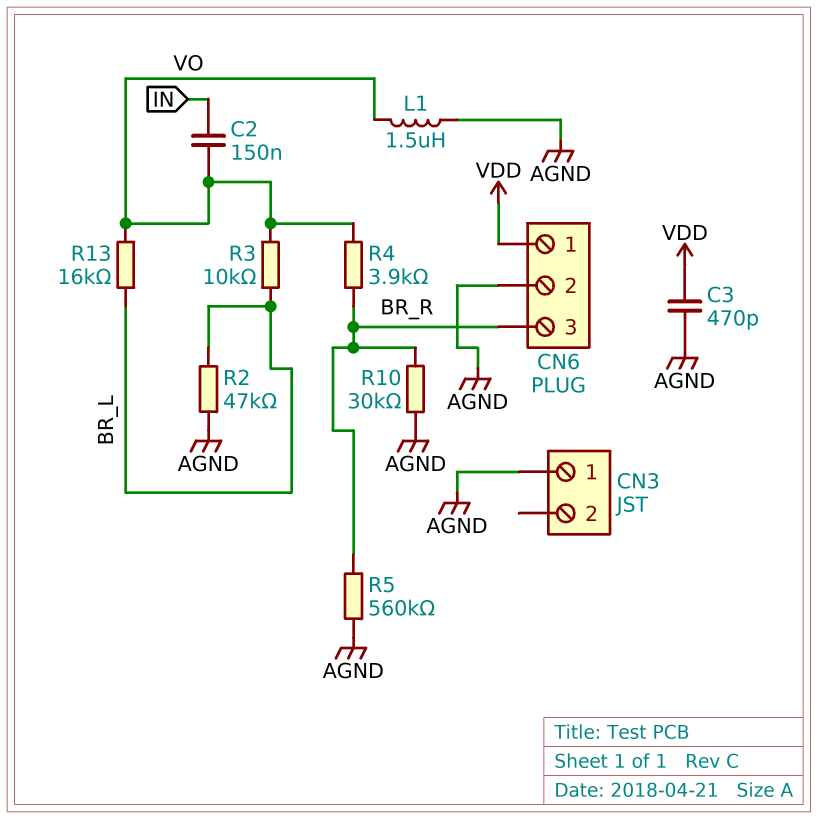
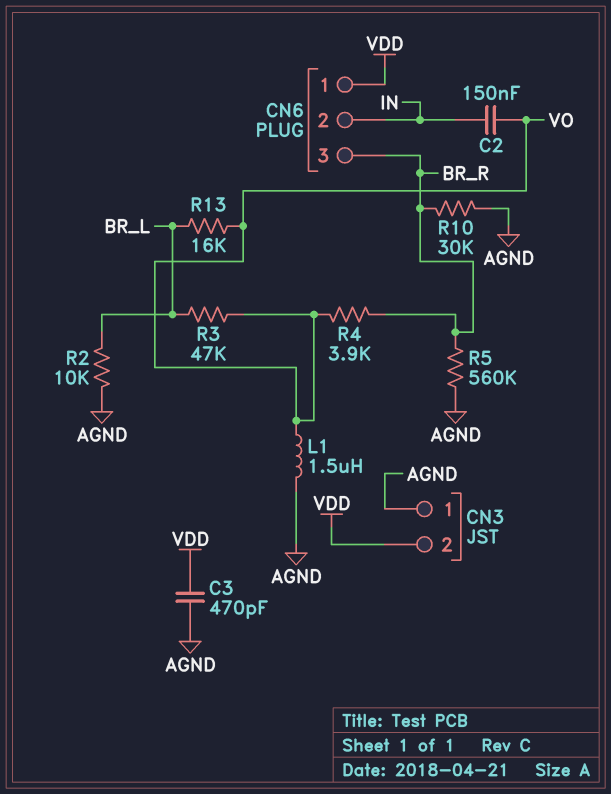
CN3 pin 2: none -> VDD
CN6 pin 2: AGND -> IN
R2: 47k (AGND, BR_L) -> 10k (AGND, BR_L)
R3: 10k (BR_L, VO) -> 47k (BR_L, VO)

